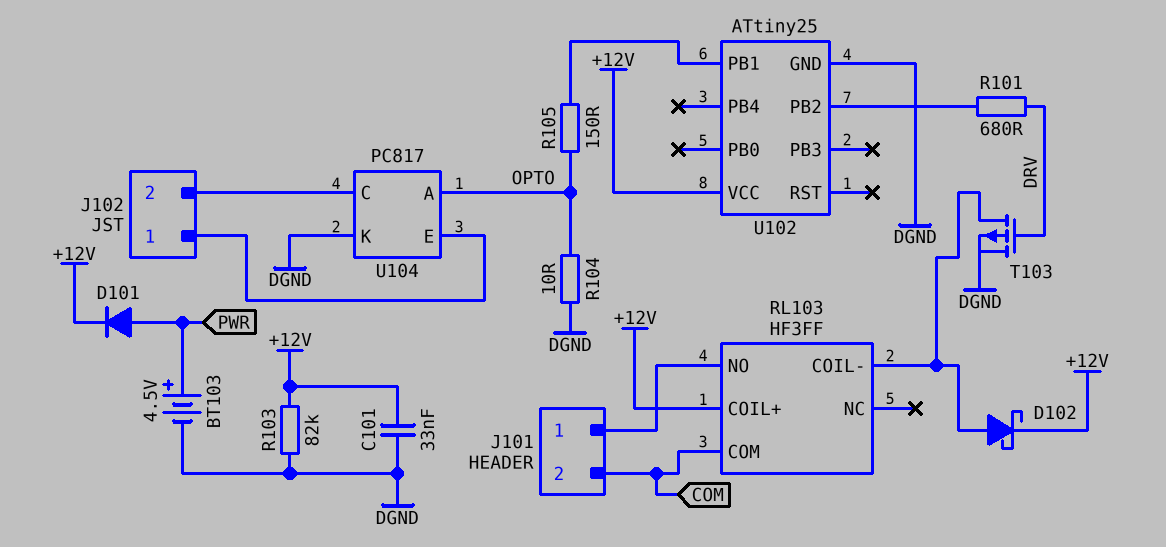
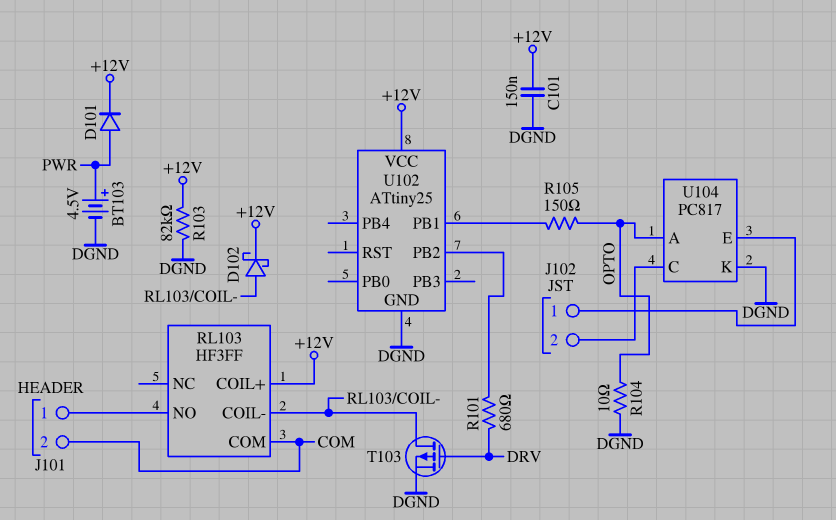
C101: 33nF (+12V, DGND) -> 150nF (+12V, DGND)

